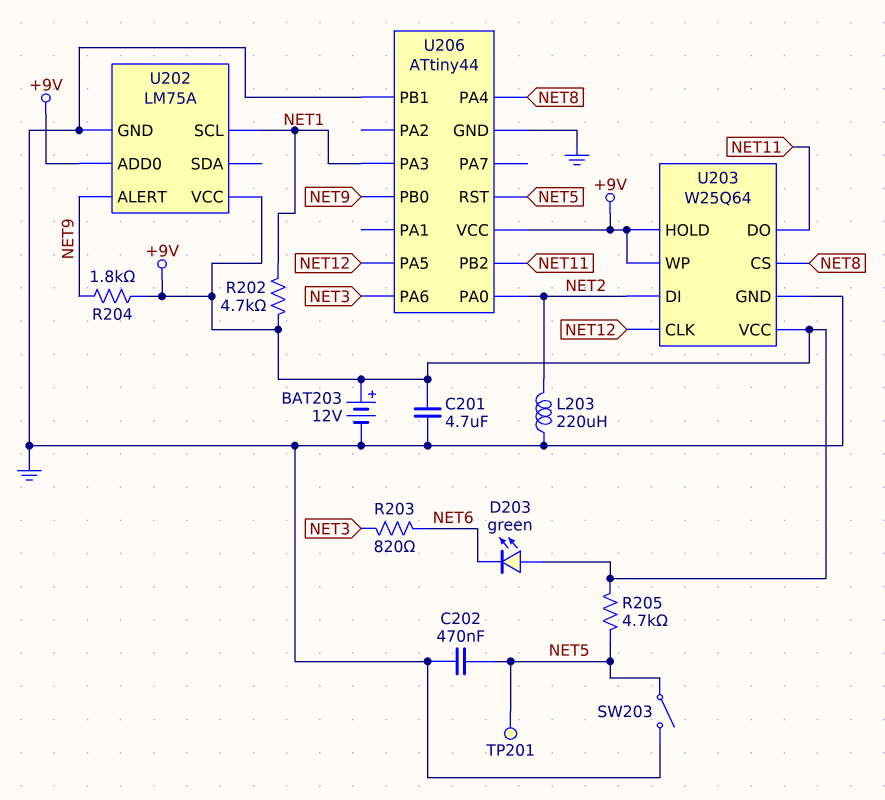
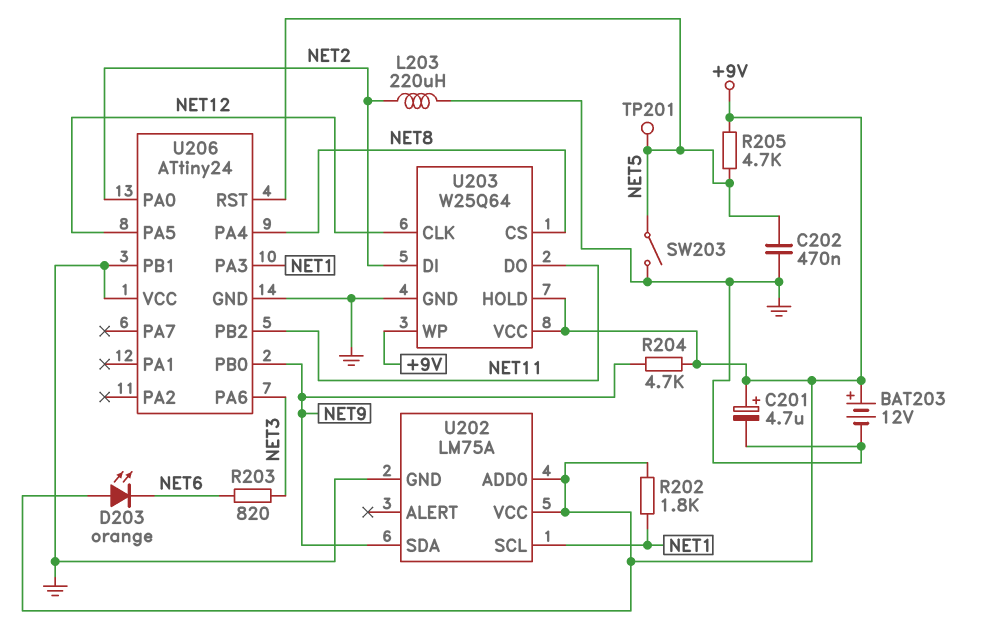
C201: 4.7uF (+9V, GND) -> 4.7uF (plus +9V, minus GND)
D203: LED green (A +9V, K NET6) -> LED orange (A +9V, K NET6)
R202: 4.7k (+9V, NET1) -> 1.8k (+9V, NET1)
R204: 1.8k (+9V, NET9) -> 4.7k (+9V, NET9)
U202 pin ALERT: NET9 -> none
U202 pin SDA: none -> NET9
U206: ATtiny44 -> ATtiny24
U206 pin VCC: +9V -> GND

